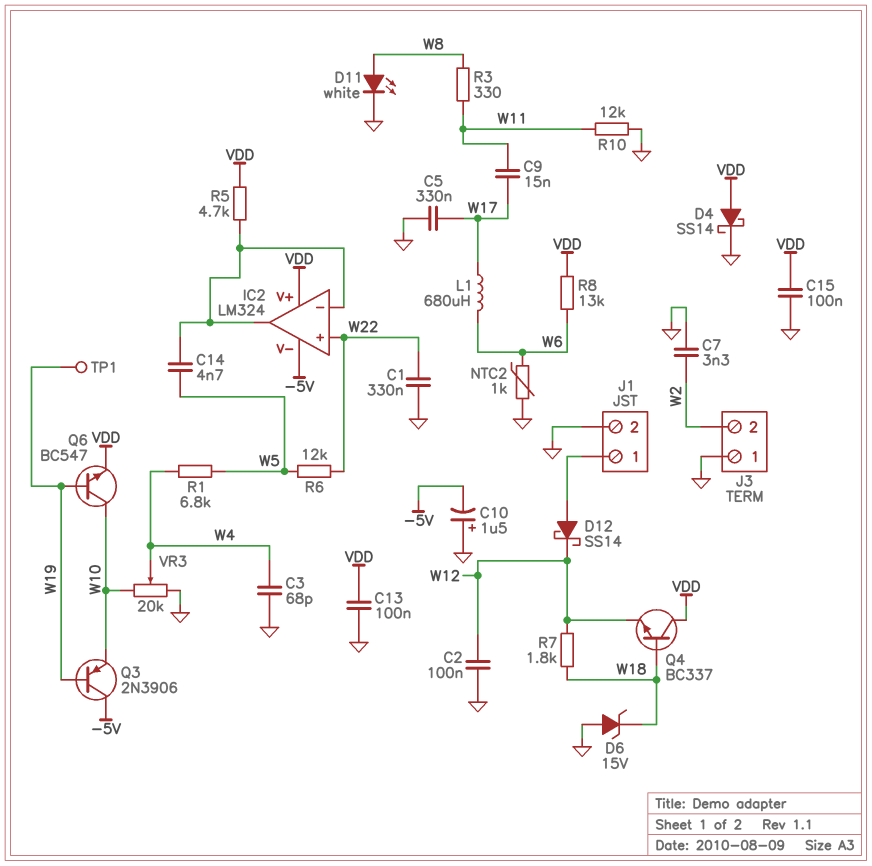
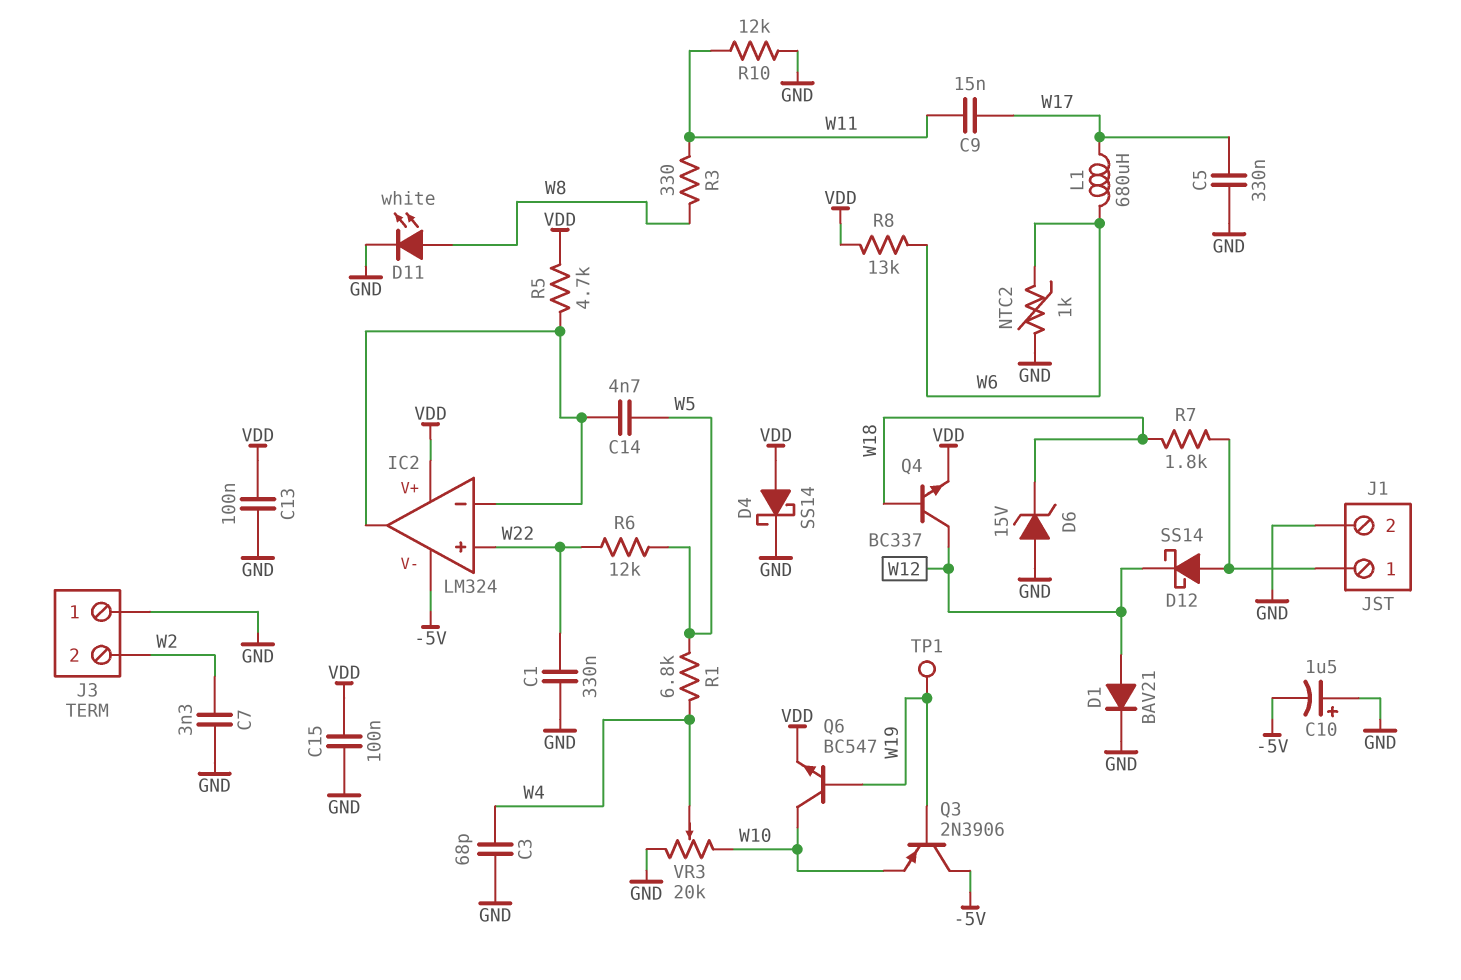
C2: 100nF (GND, W12) -> none
D1: none -> diode BAV21 (A W12, K GND)
Q4: NPN BC337 (B W18, C VDD, E W12) -> NPN BC337 (B W18, C W12, E VDD)
R7: 1.8k (W12, W18) -> 1.8k (J1/1, W18)

